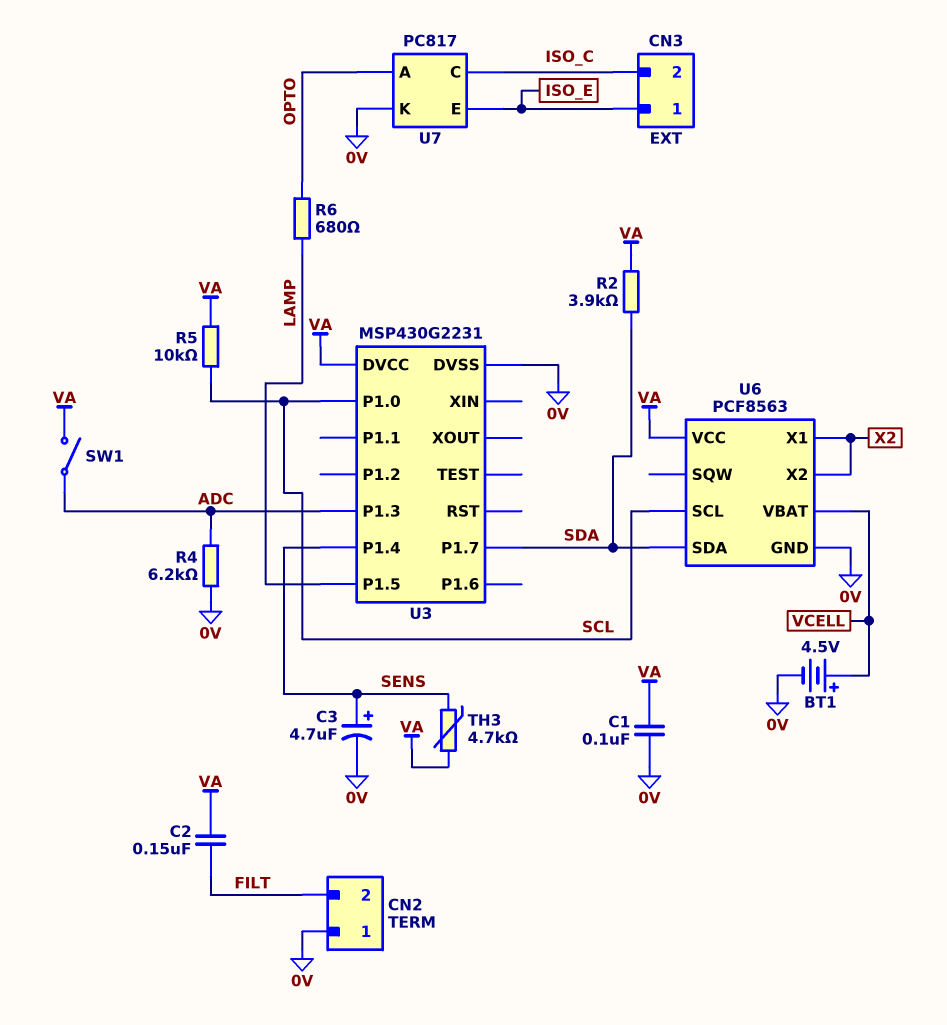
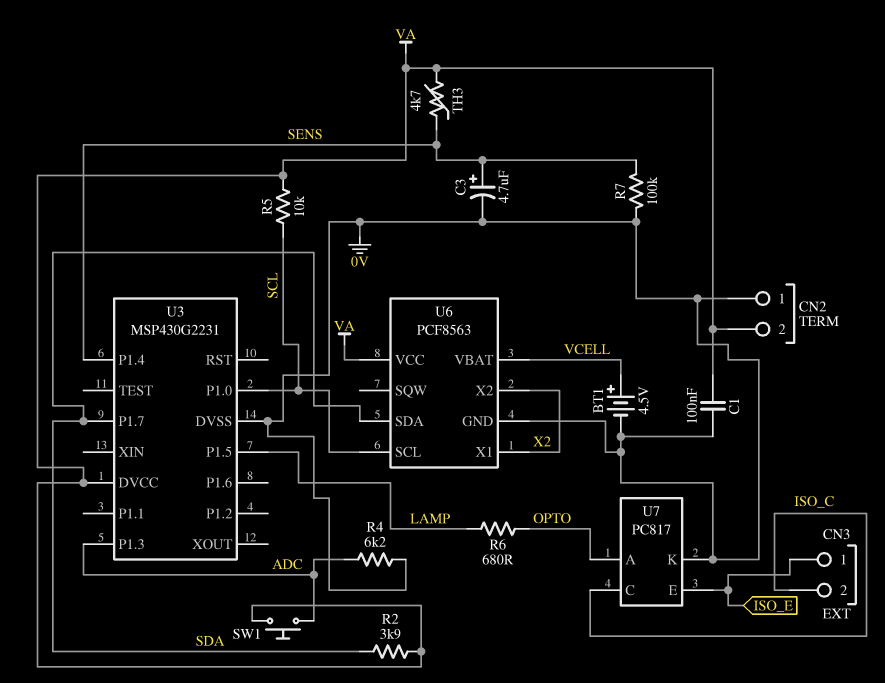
C2: 150nF (FILT, VA) -> none
CN2 pin 2: FILT -> VA
R7: none -> 100k (0V, SENS)
SW1: switch (ADC, VA) -> button (ADC, VA)

